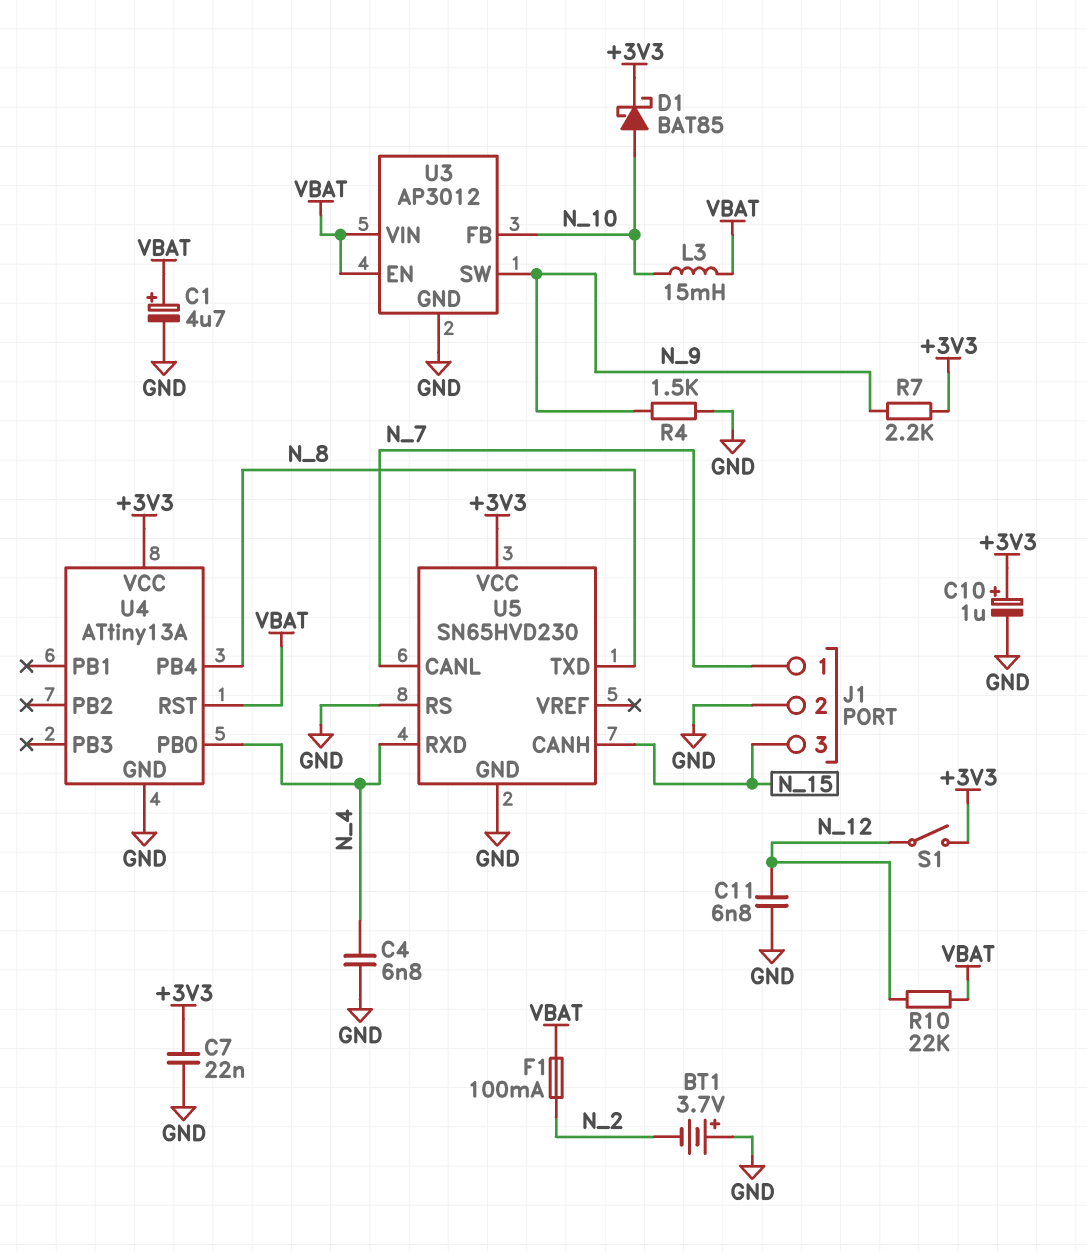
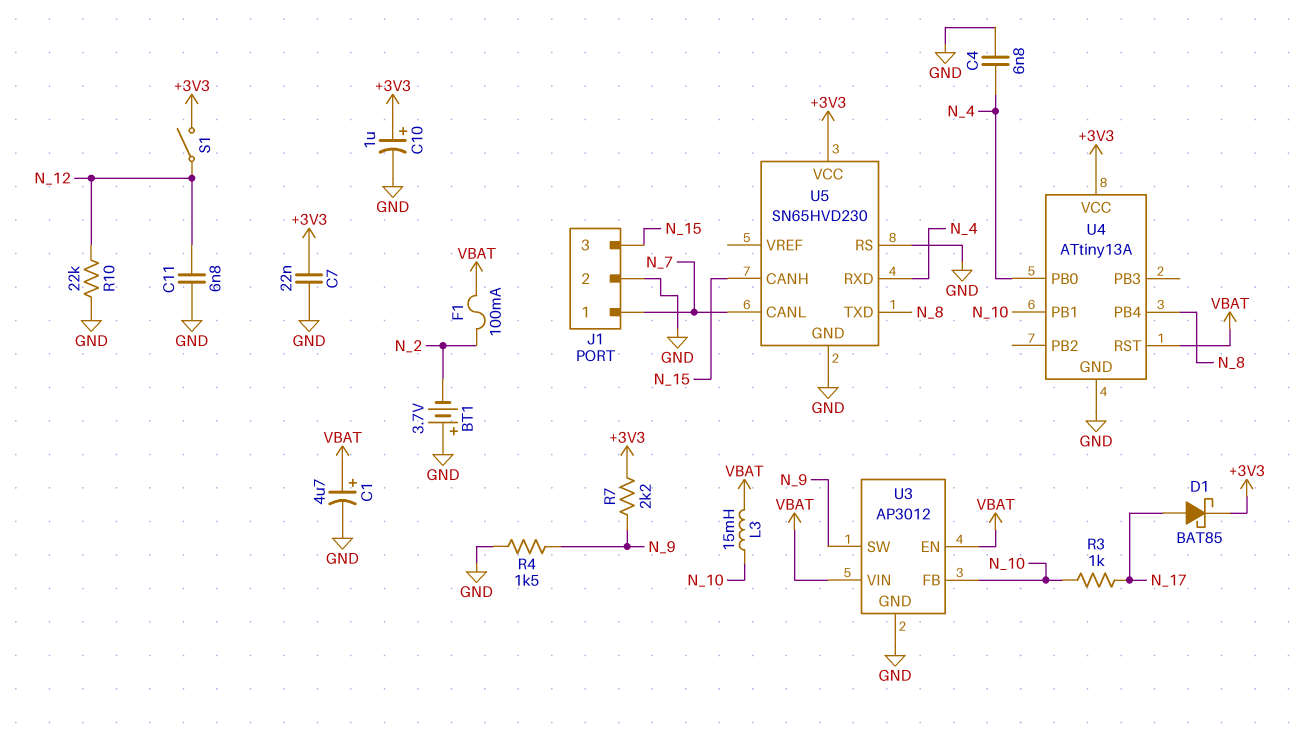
D1: schottky BAT85 (A N_10, K +3V3) -> schottky BAT85 (A N_17, K +3V3)
R3: none -> 1k (N_10, N_17)
R10: 22k (N_12, VBAT) -> 22k (GND, N_12)
U4 pin PB1: none -> N_10

